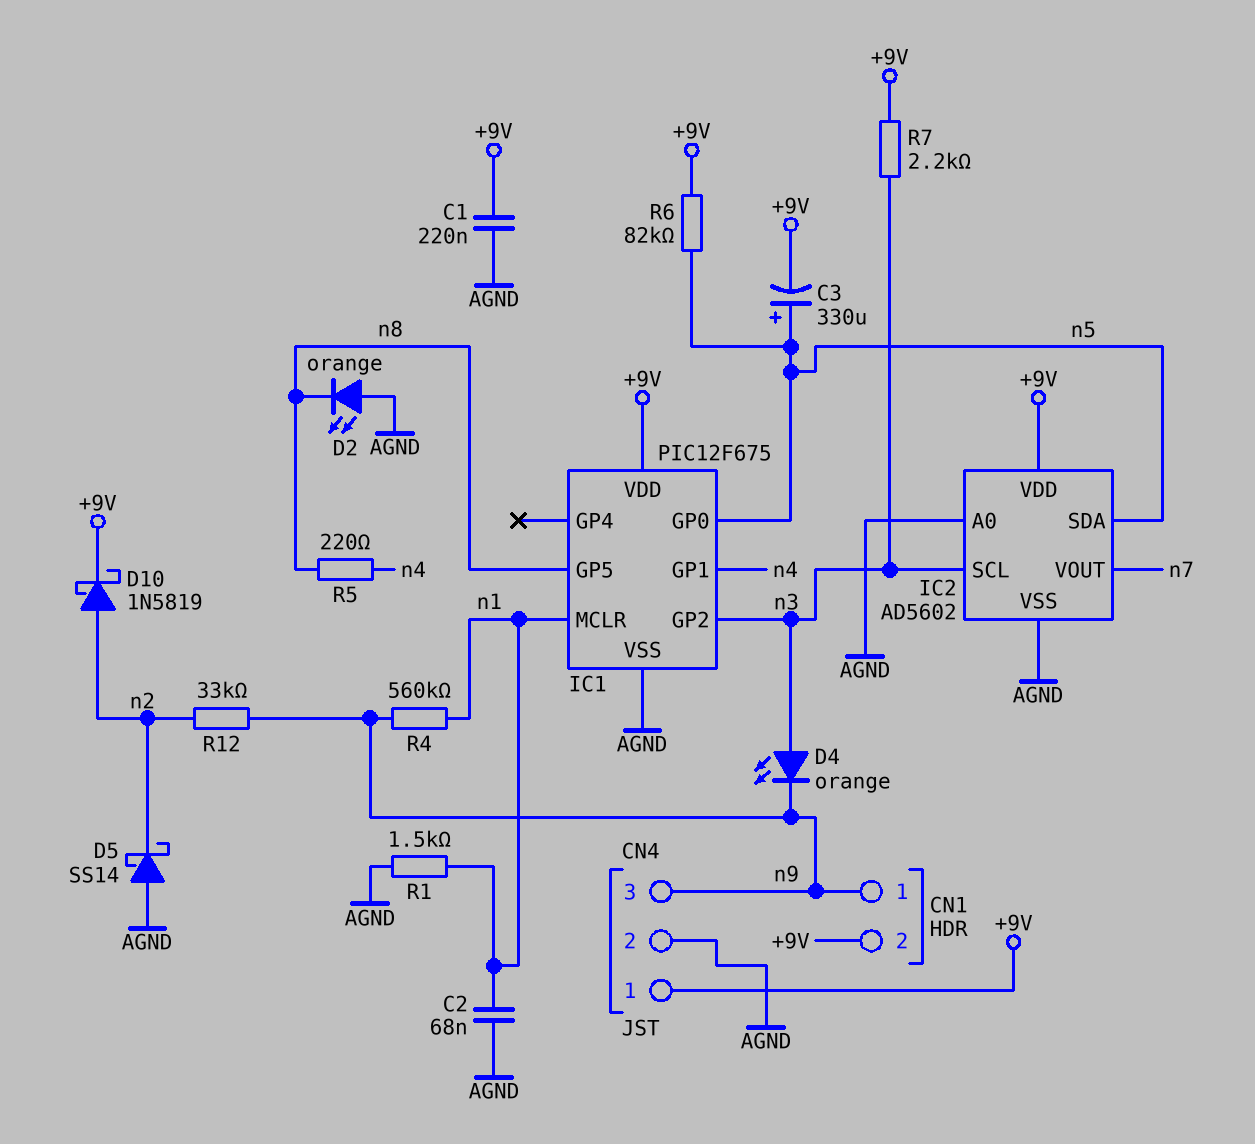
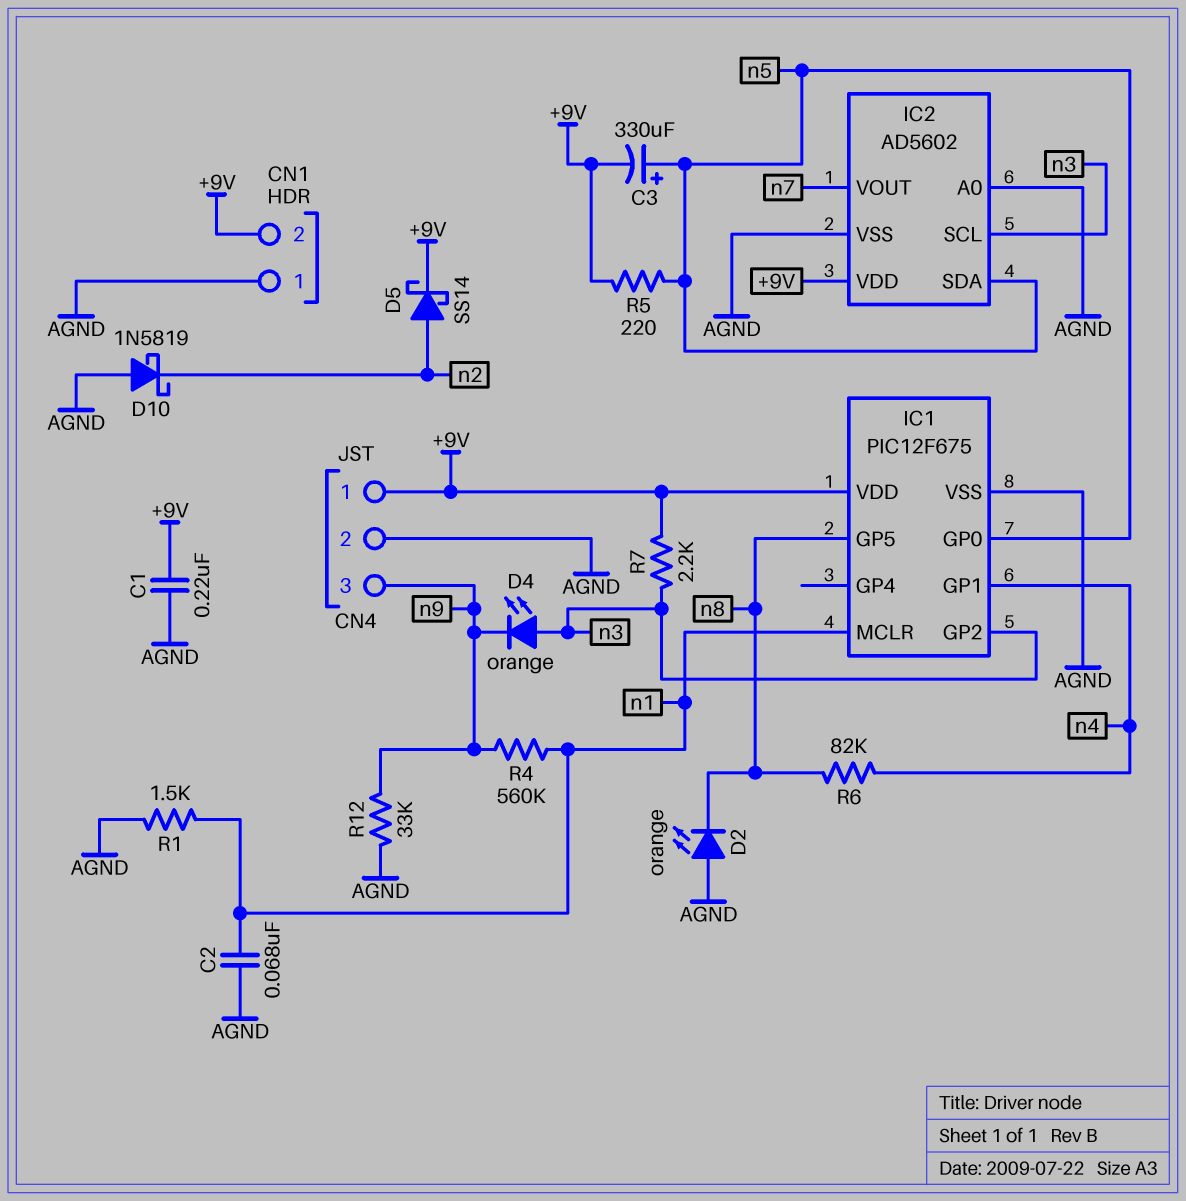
CN1 pin 1: n9 -> AGND
D5: schottky SS14 (A AGND, K n2) -> schottky SS14 (A n2, K +9V)
D10: schottky 1N5819 (A n2, K +9V) -> schottky 1N5819 (A AGND, K n2)
R5: 220 (n4, n8) -> 220 (+9V, n5)
R6: 82k (+9V, n5) -> 82k (n4, n8)
R12: 33k (n2, n9) -> 33k (AGND, n9)

